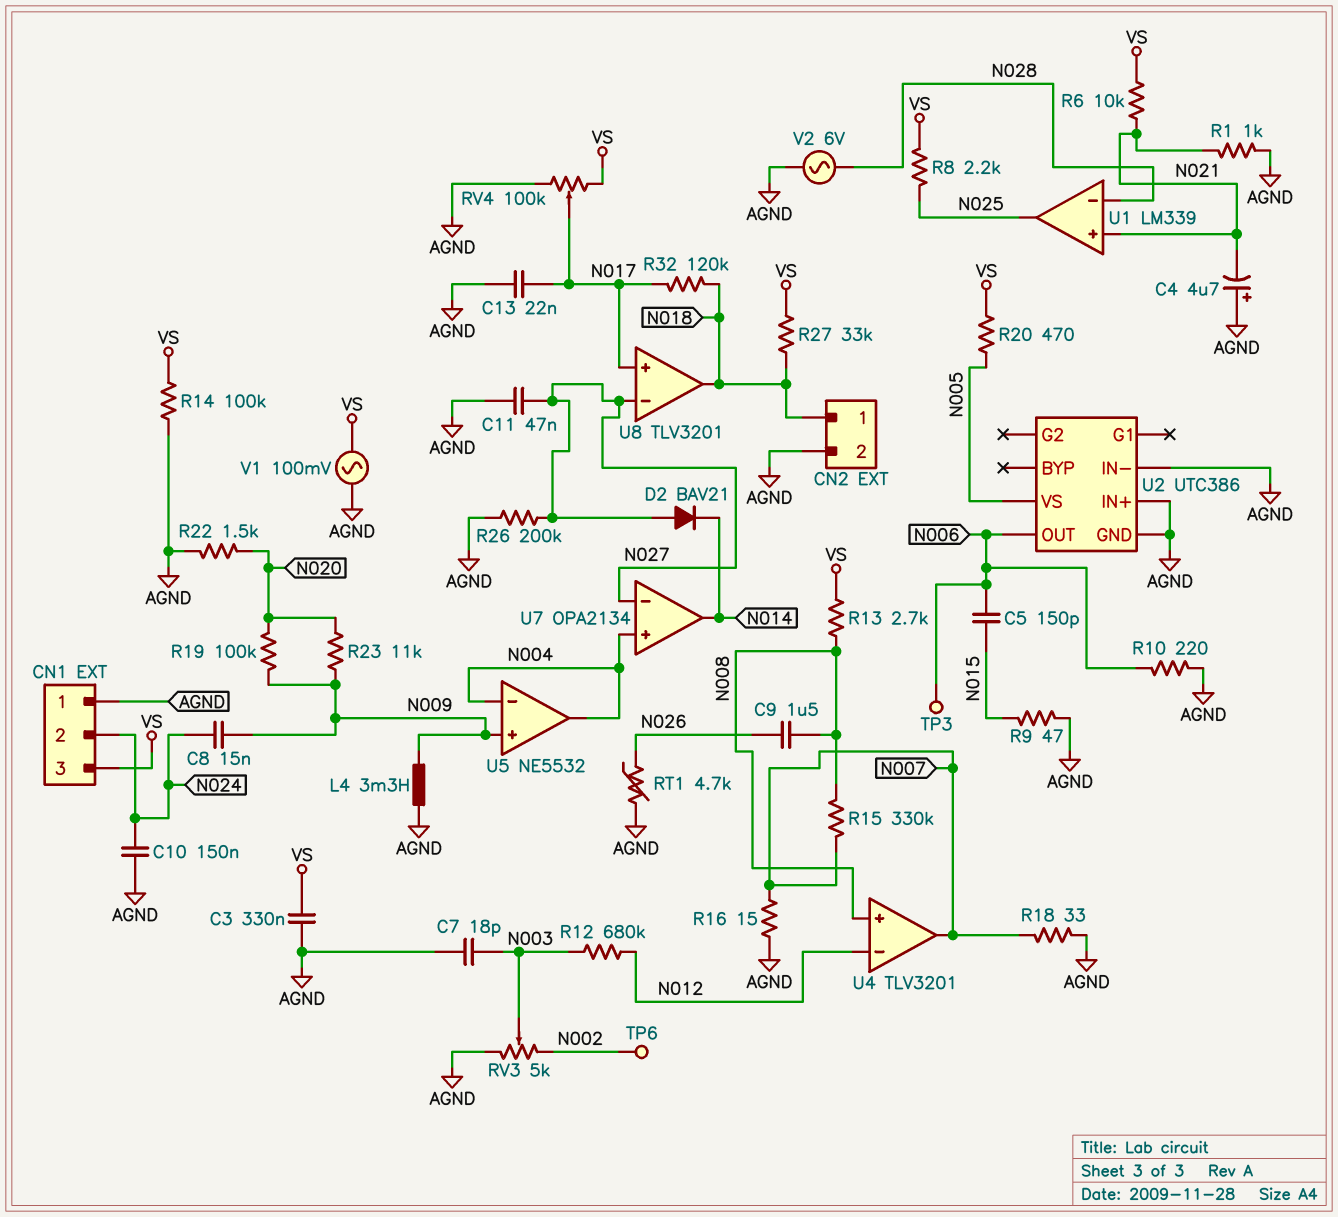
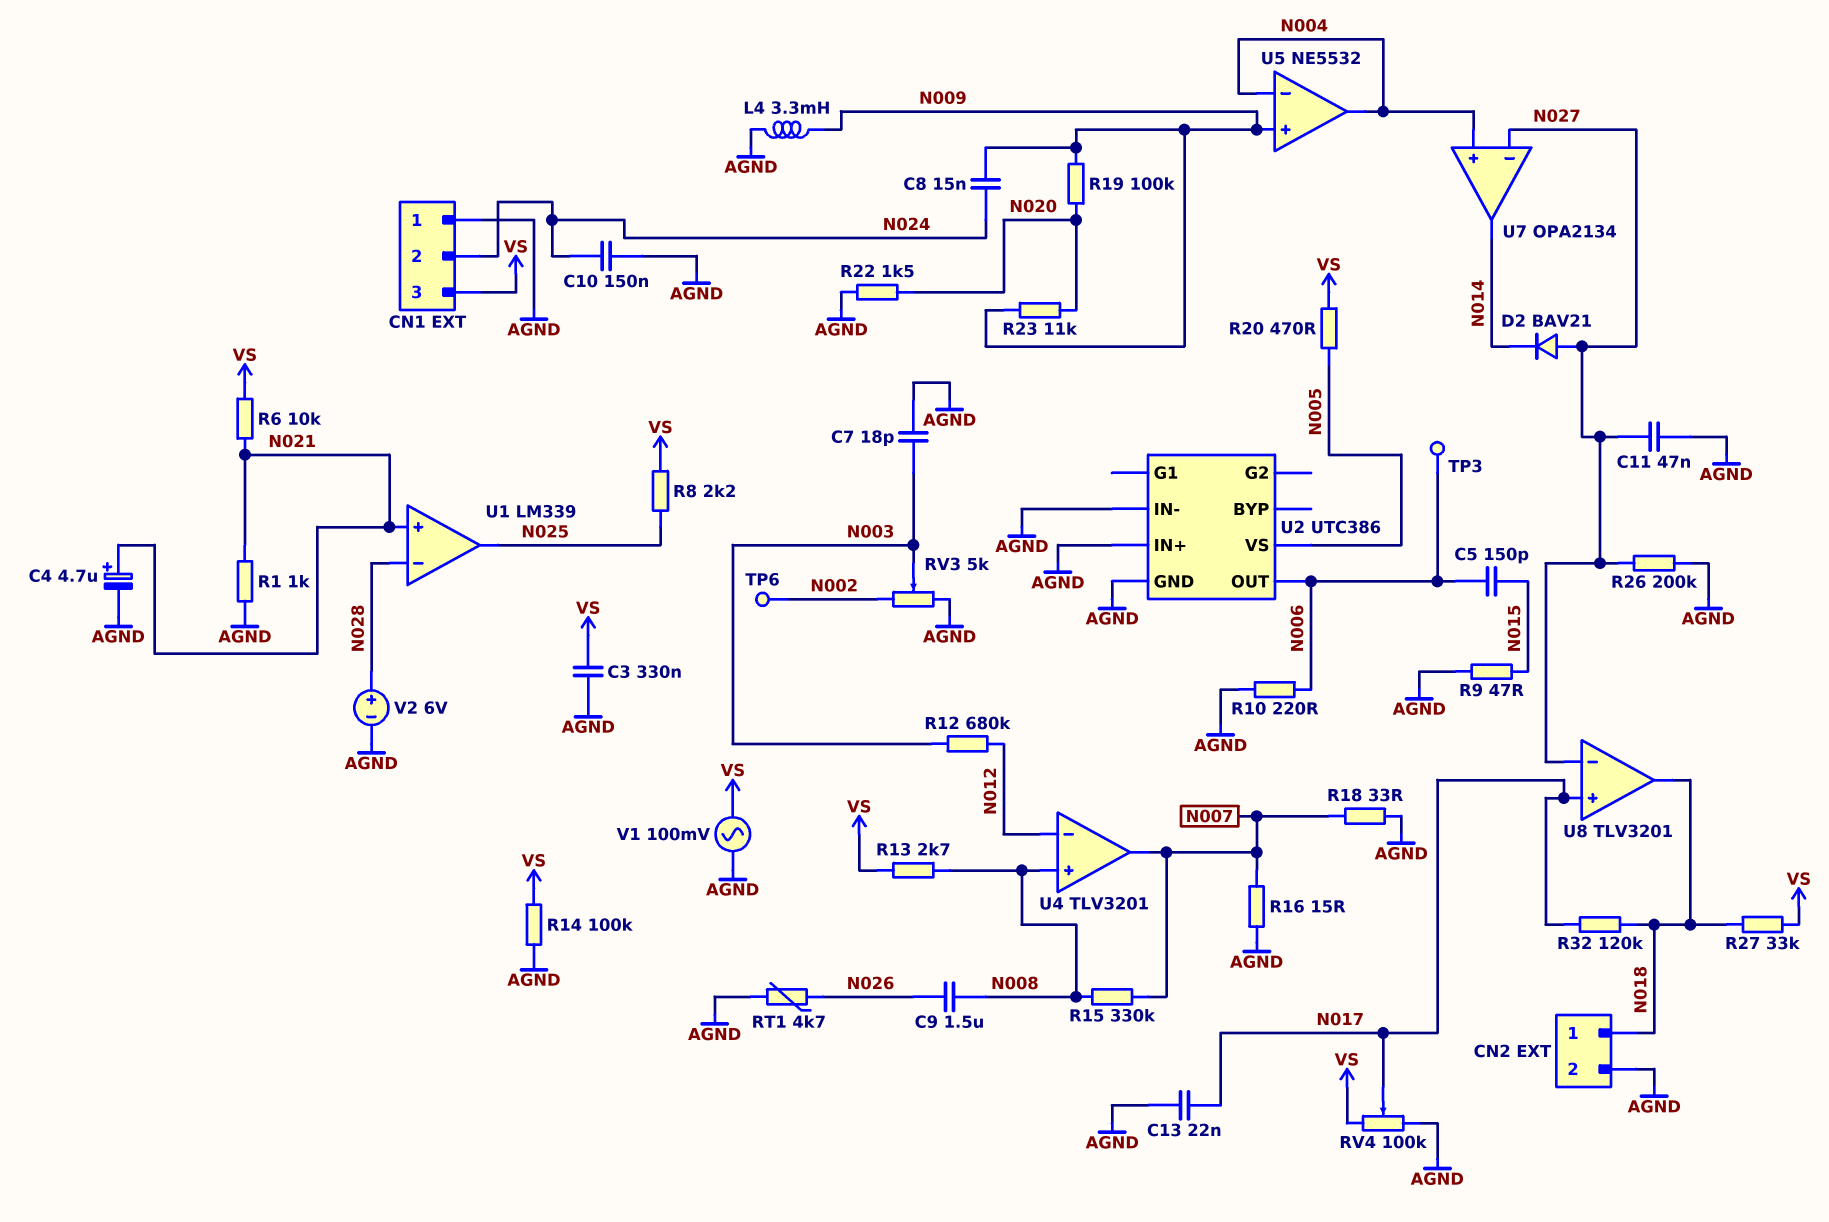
C4: 4.7uF (plus AGND, minus N021) -> 4.7uF (plus N021, minus AGND)
V2: AC 6V (AGND, N028) -> 6V (plus N028, minus AGND)

